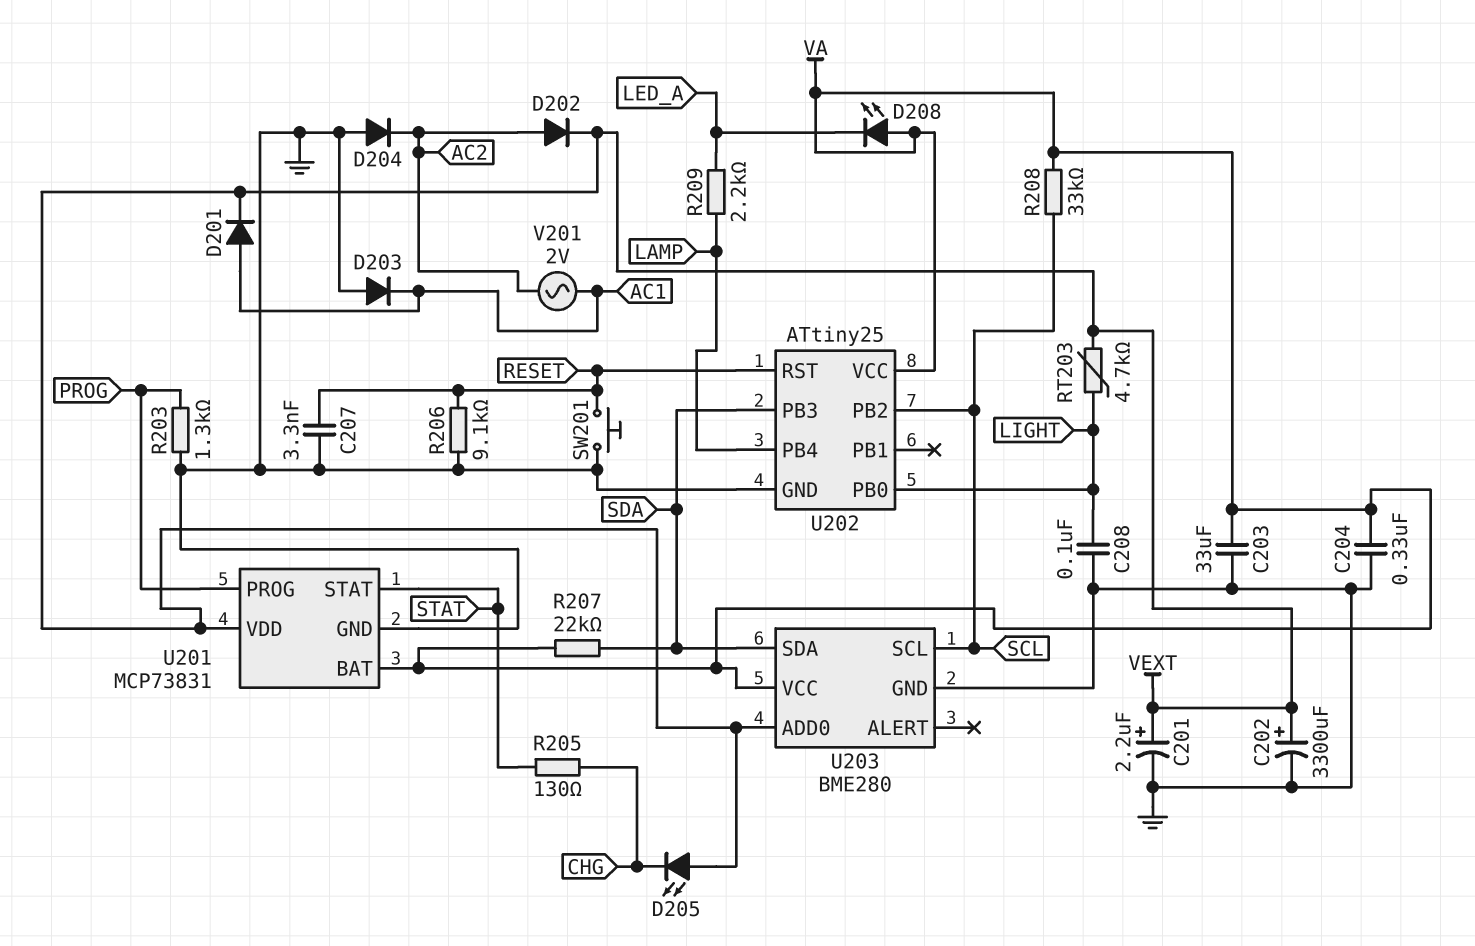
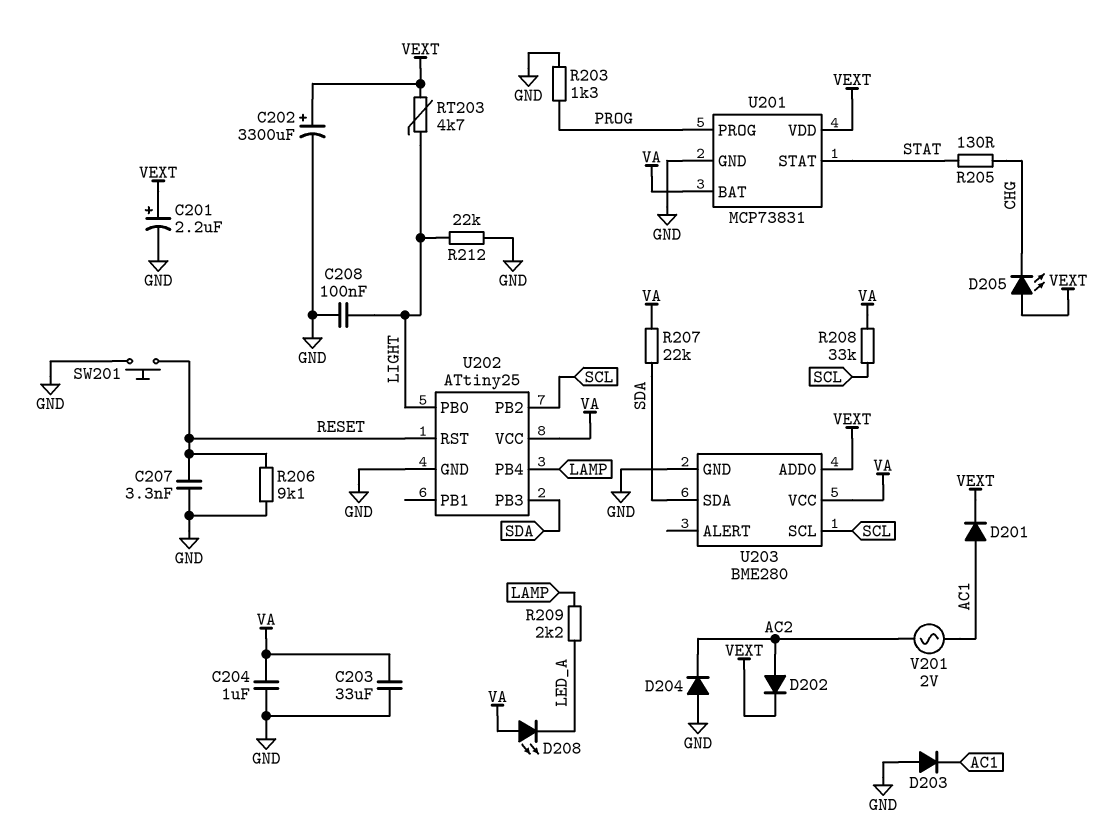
C204: 330nF (GND, VA) -> 1uF (GND, VA)
R212: none -> 22k (GND, LIGHT)

